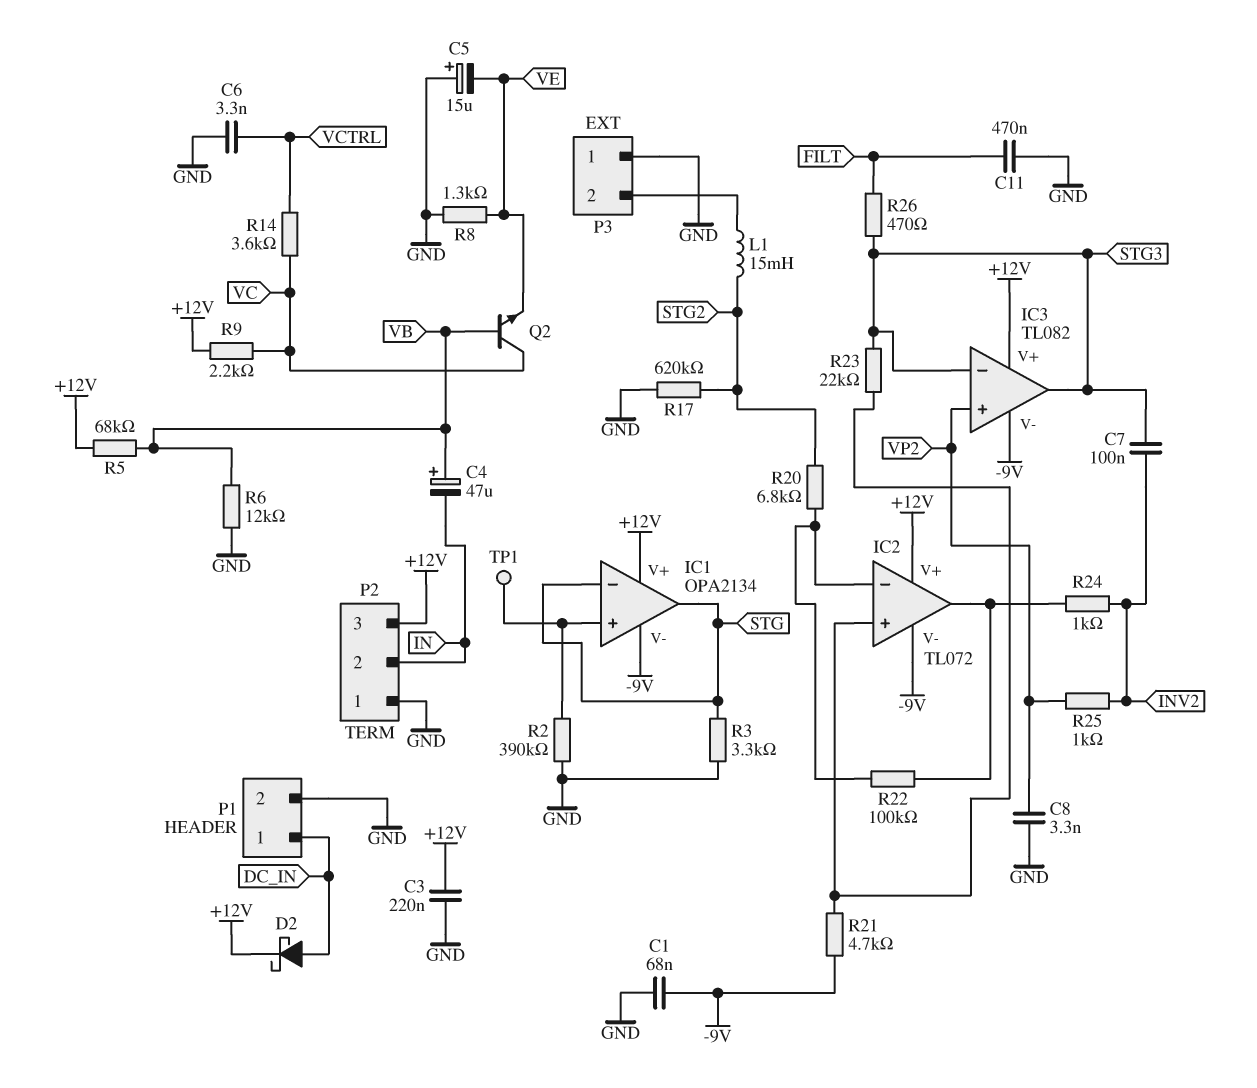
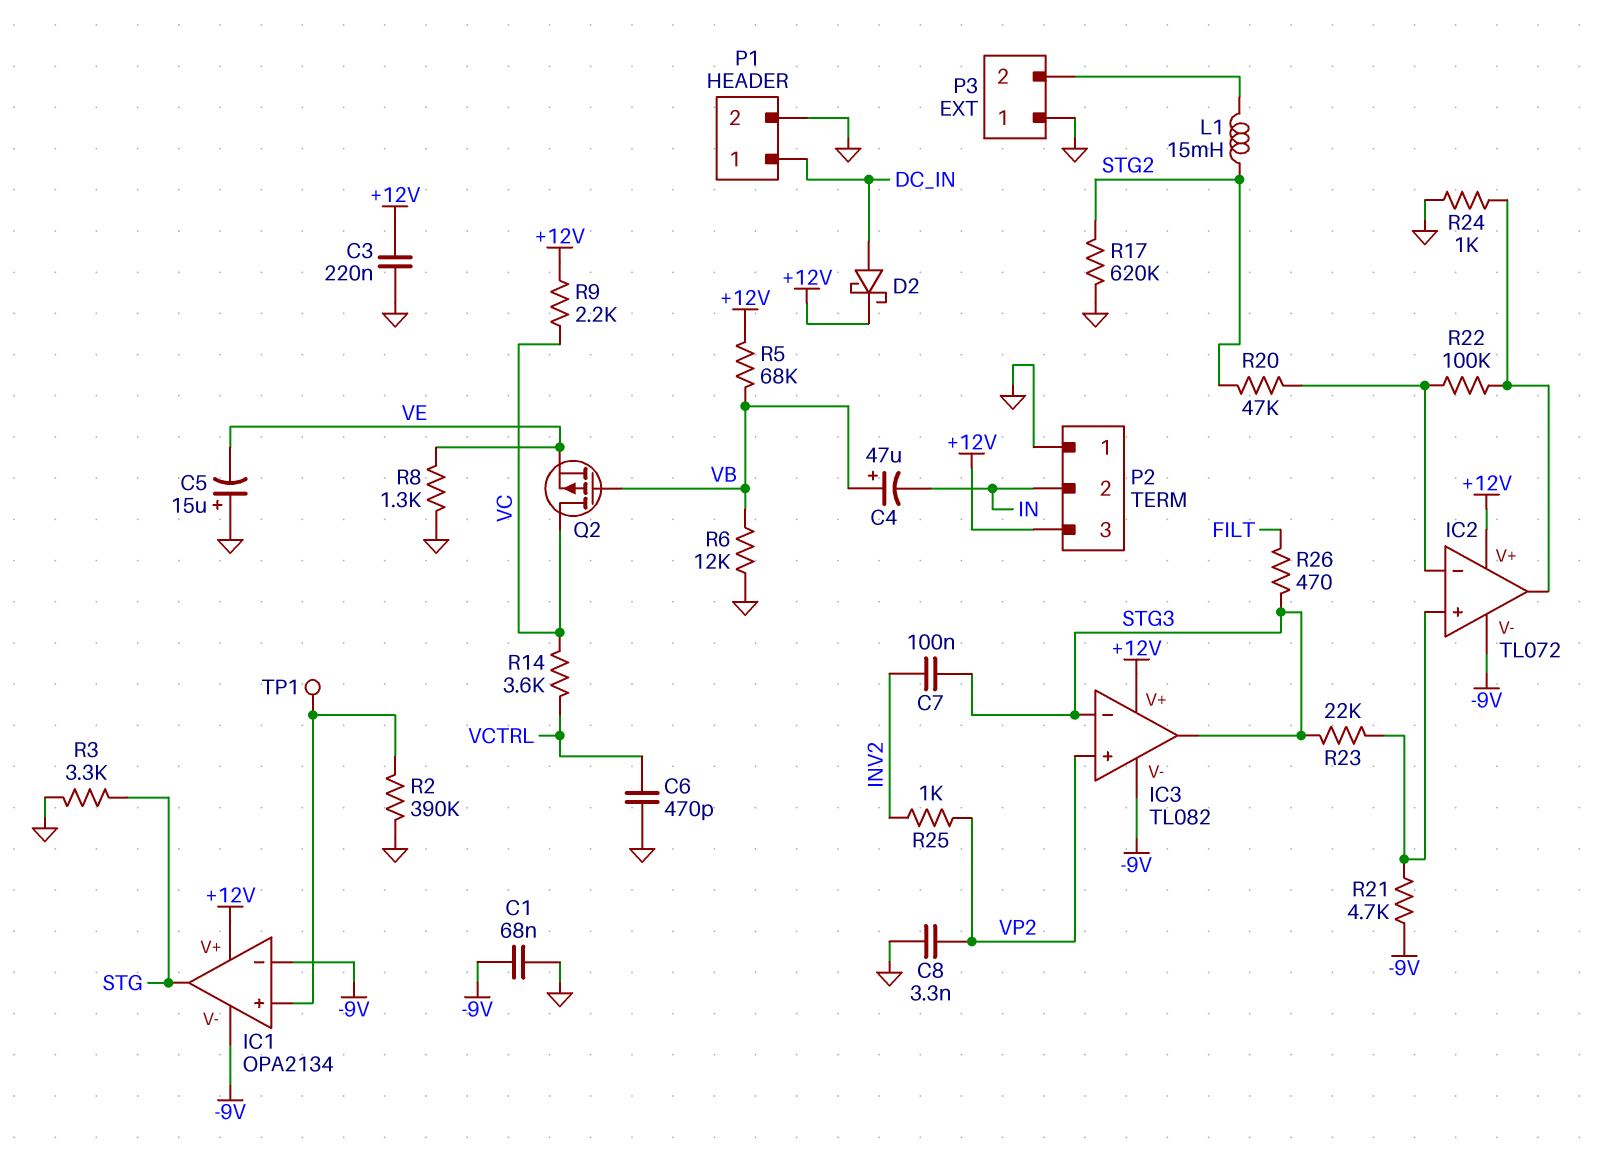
C6: 3.3nF (GND, VCTRL) -> 470pF (GND, VCTRL)
C11: 470nF (FILT, GND) -> none
IC1 pin in-: STG -> -9V
Q2: NPN (B VB, C VC, E VE) -> PMOS (G VB, D VC, S VE)
R20: 6.8k (IC2/in-, STG2) -> 47k (IC2/in-, STG2)
R24: 1k (IC2/out, INV2) -> 1k (GND, IC2/out)

